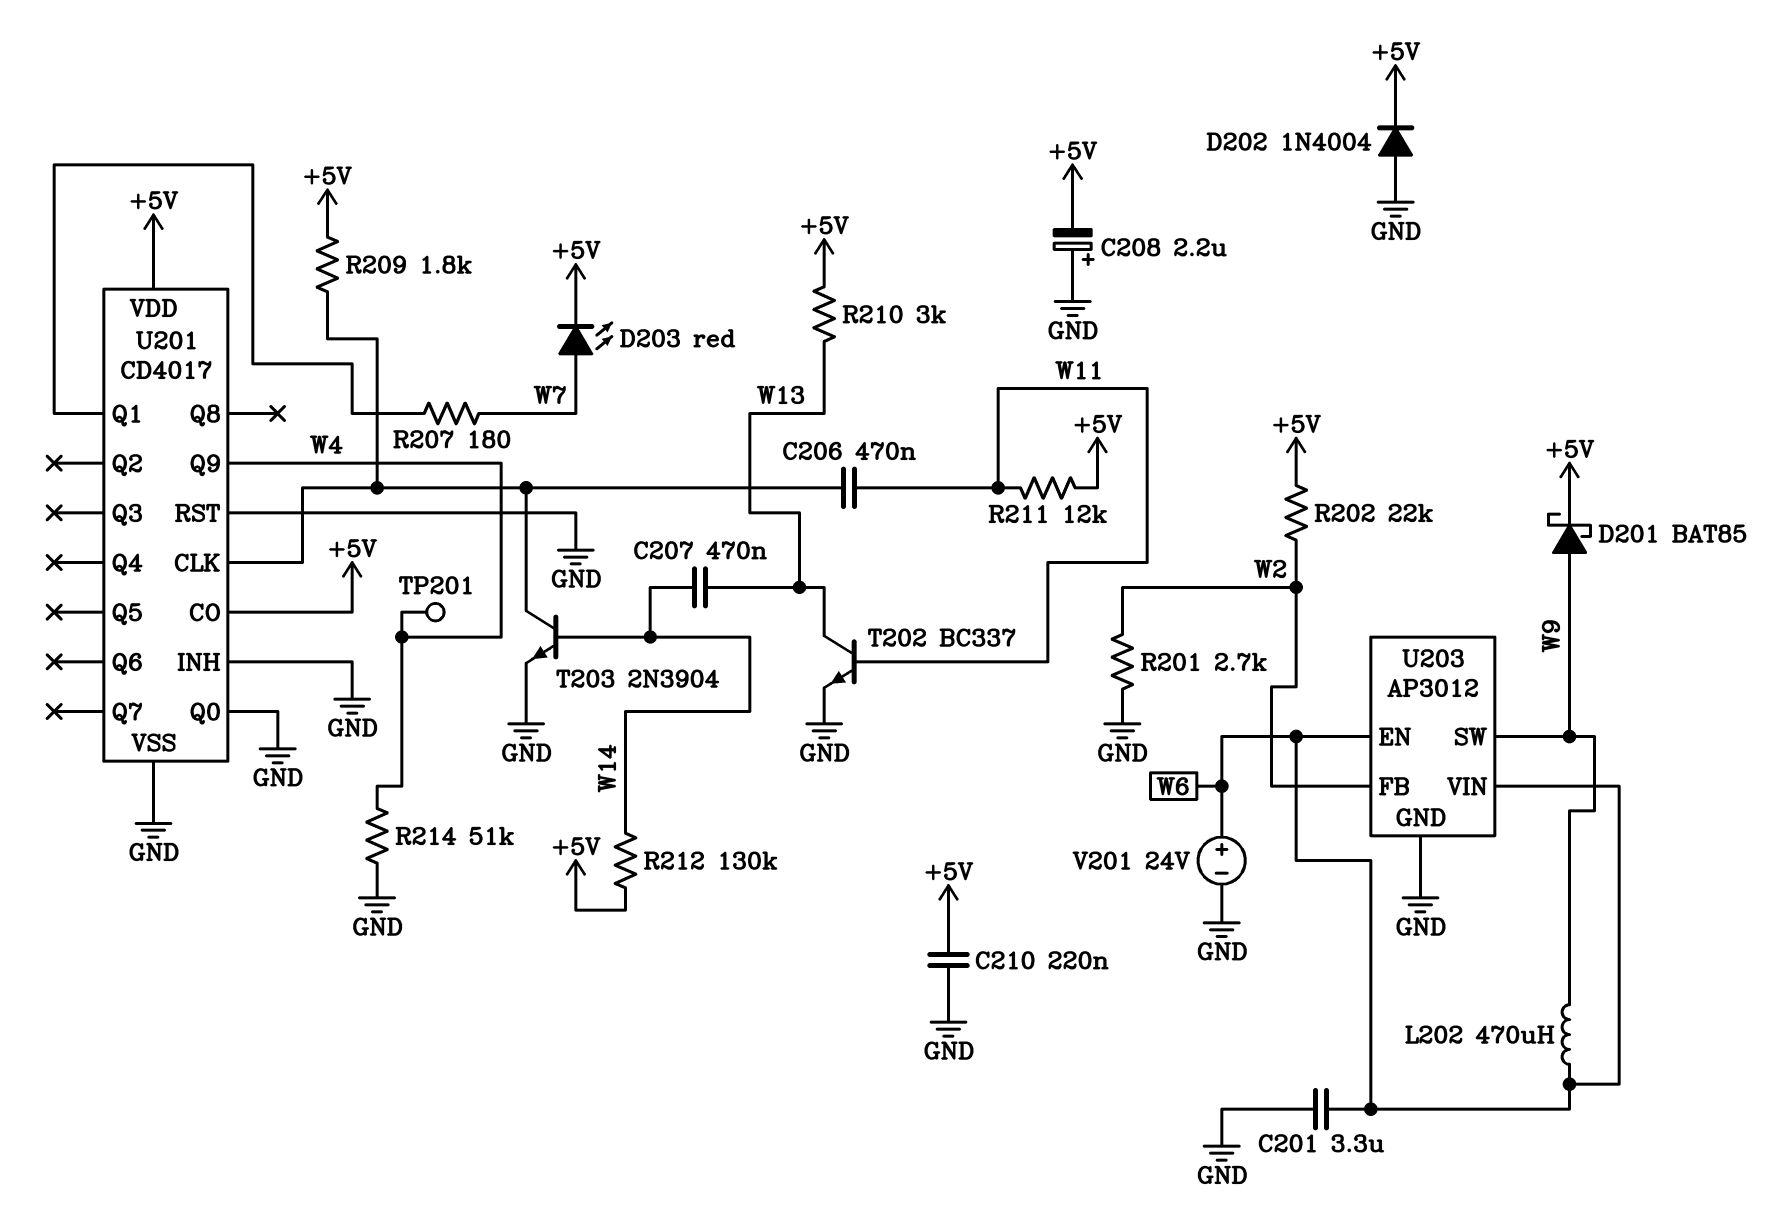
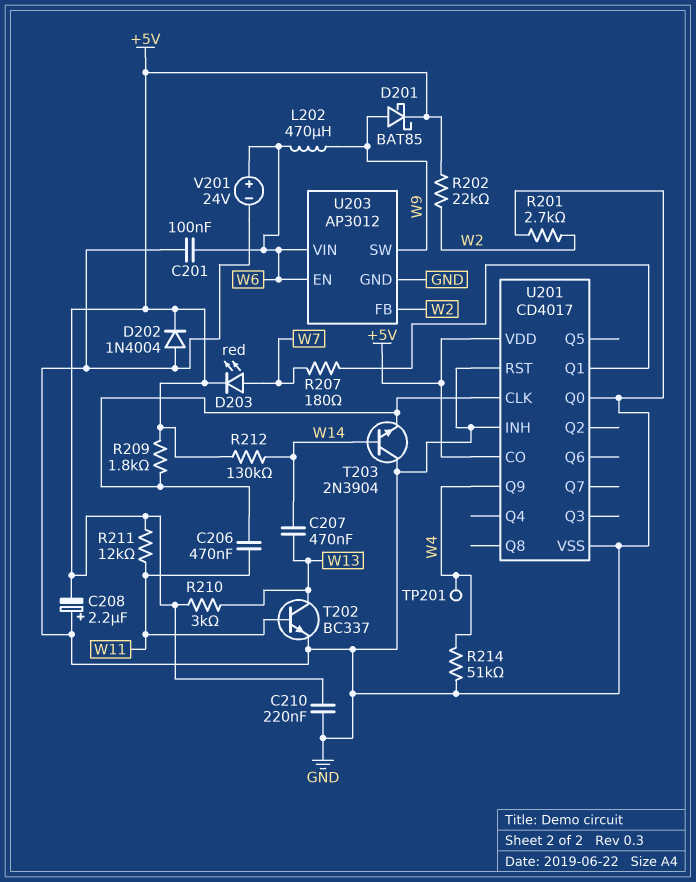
C201: 3.3uF (GND, W6) -> 100nF (GND, W6)
T203: NPN 2N3904 (B W14, C U201/CLK, E GND) -> NPN 2N3904 (B W14, C GND, E U201/CLK)

